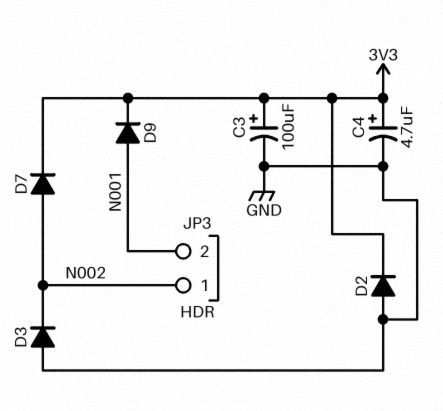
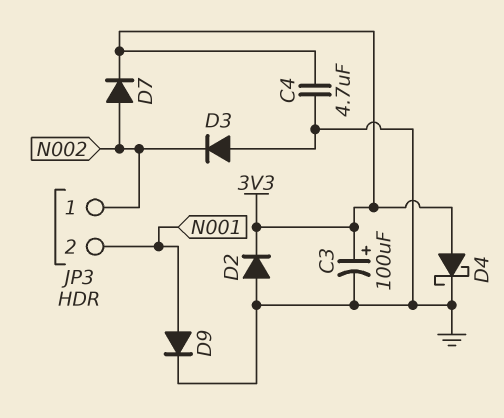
C4: 4.7uF (plus 3V3, minus GND) -> 4.7uF (3V3, GND)
D4: none -> schottky (A 3V3, K GND)
D9: diode (A N001, K 3V3) -> diode (A N001, K GND)

